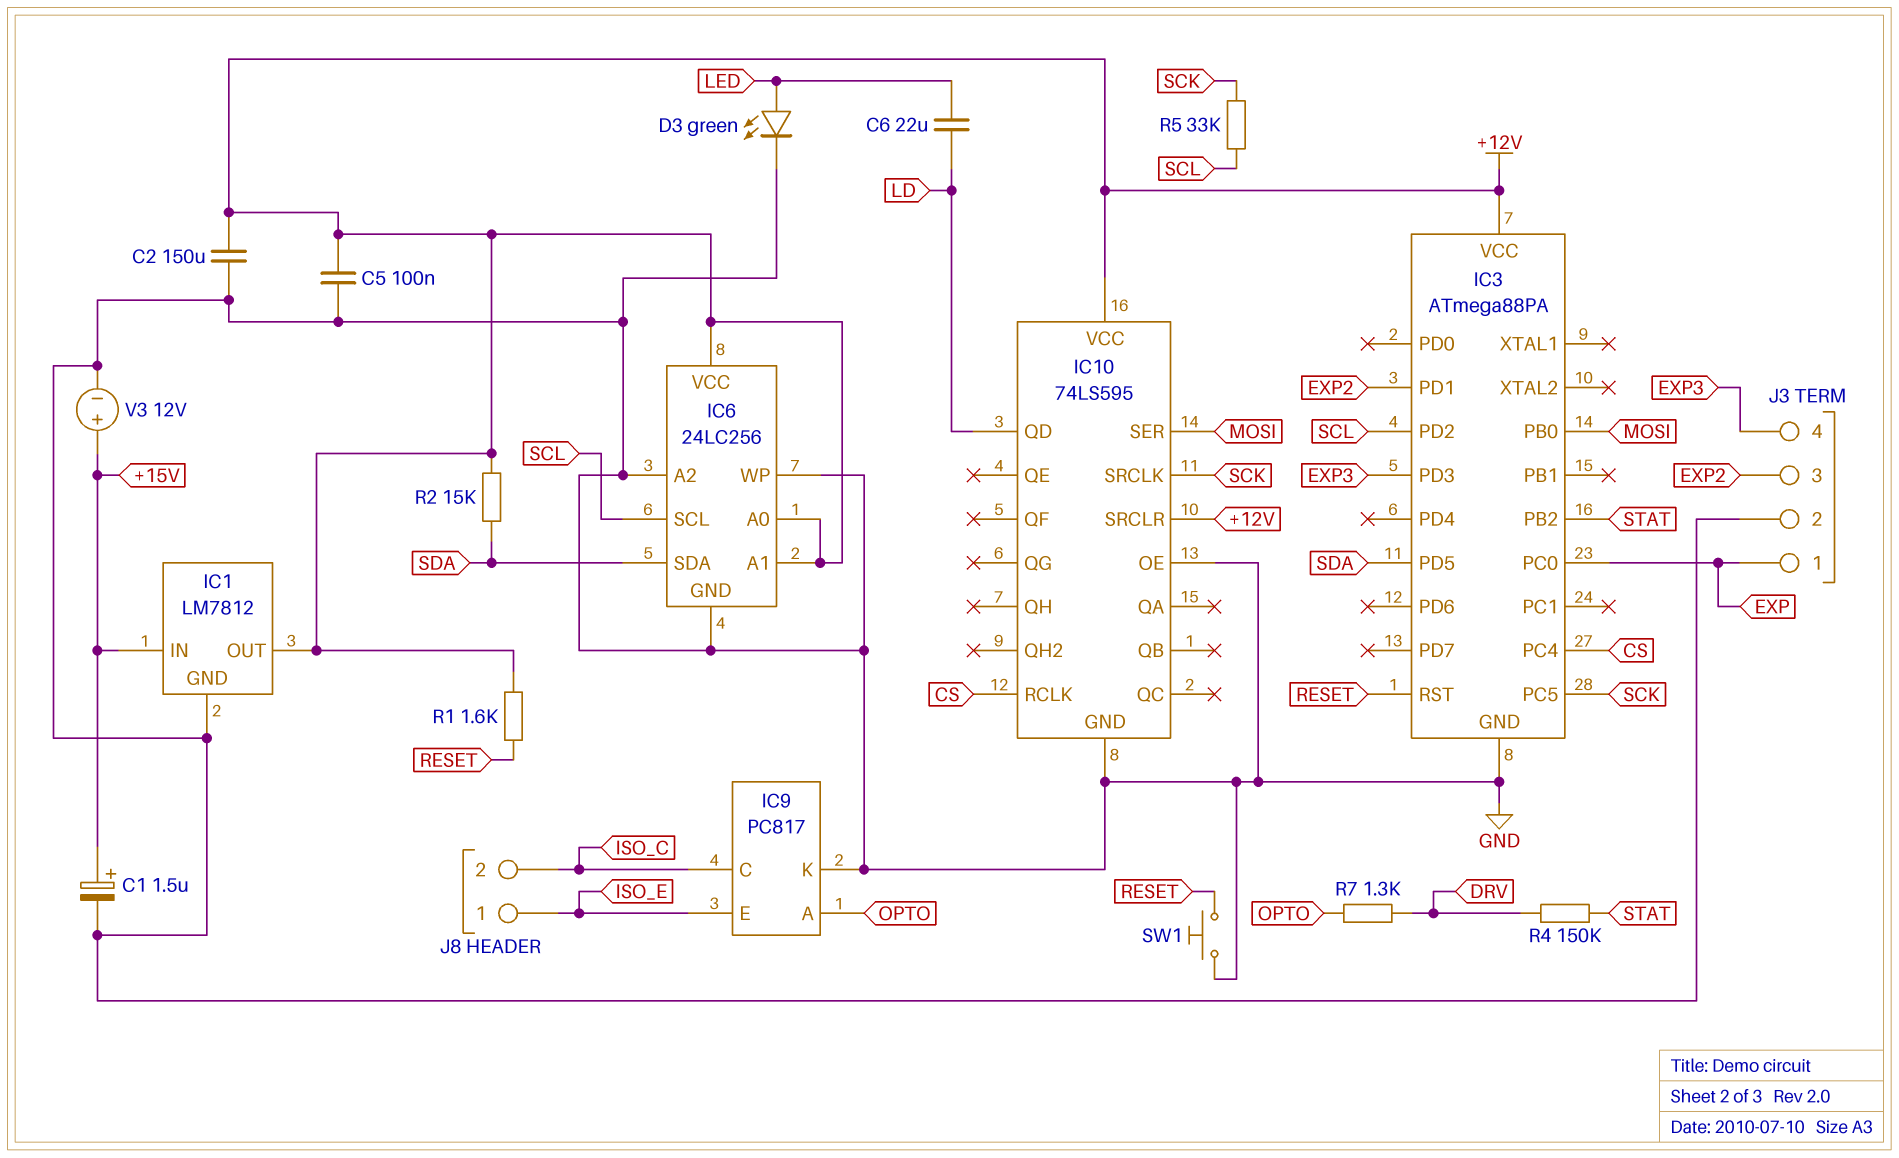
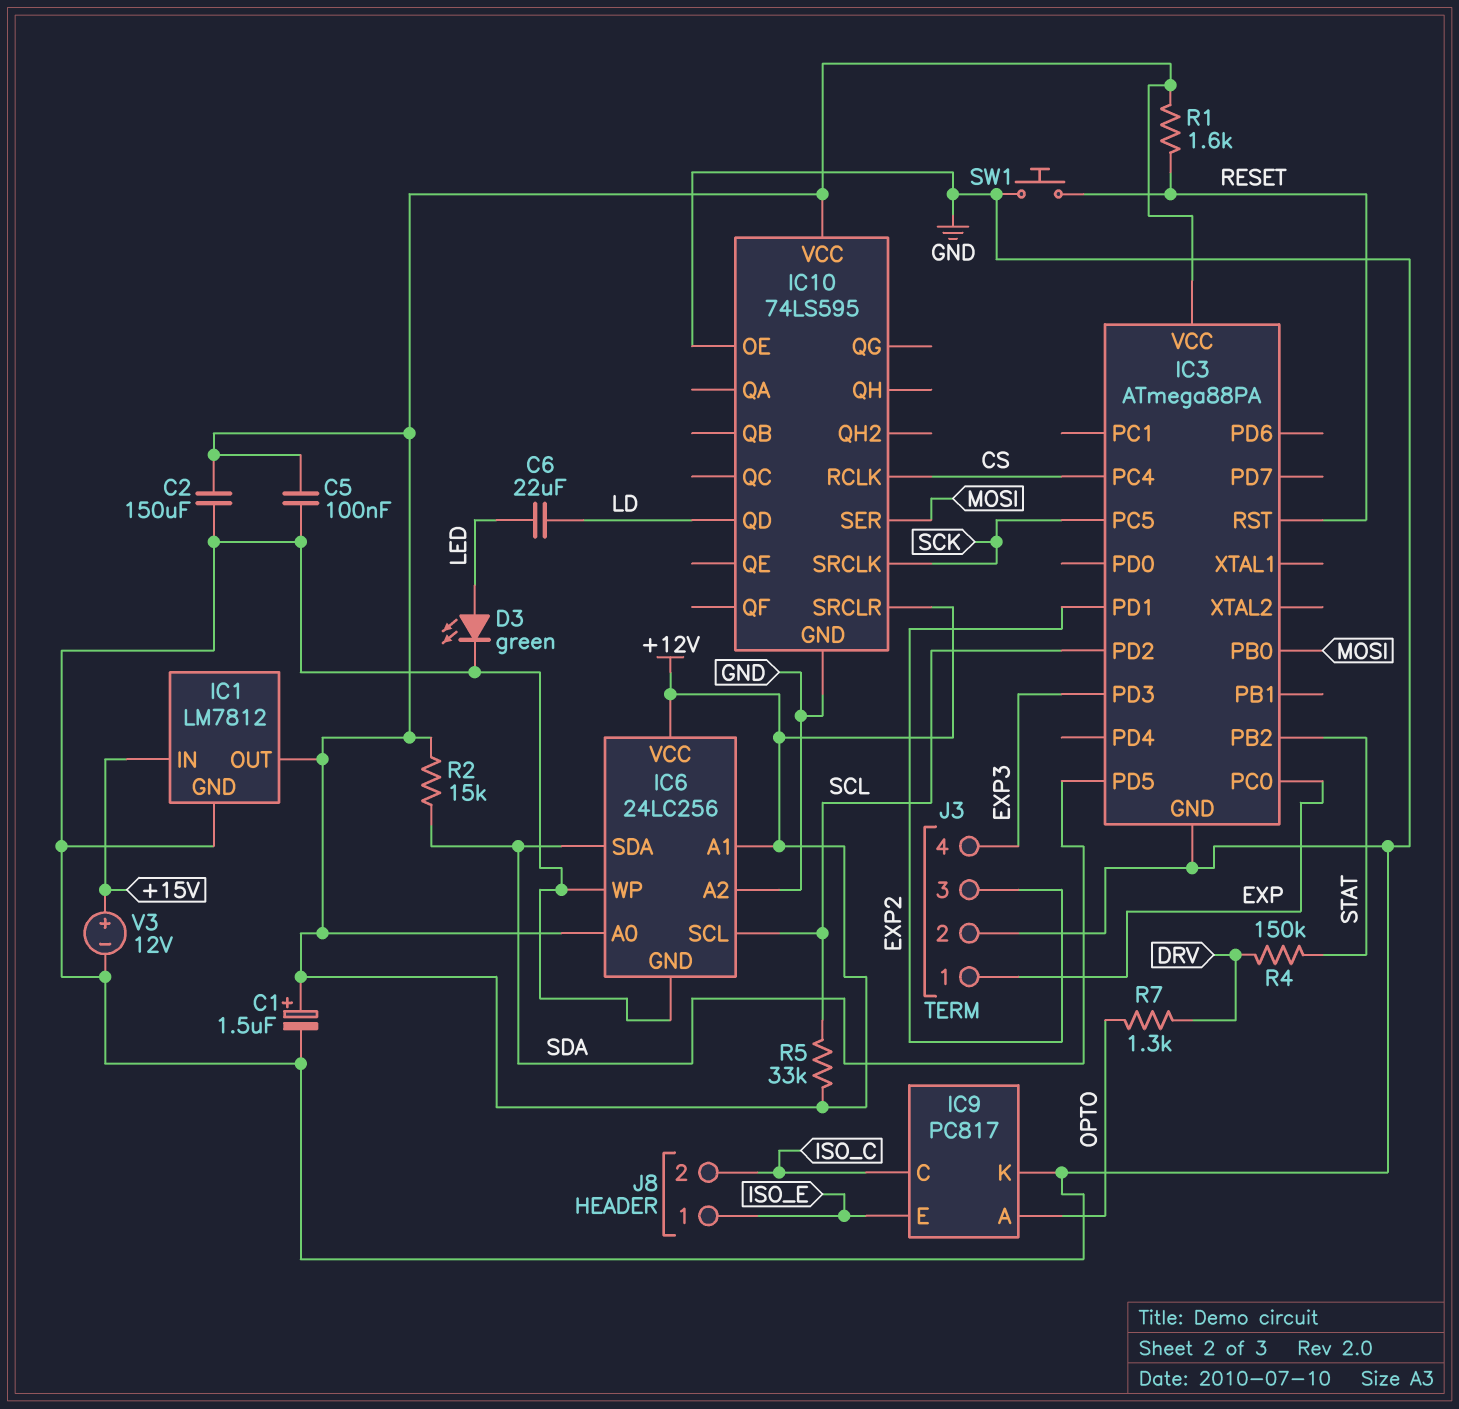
C1: 1.5uF (plus +15V, minus GND) -> 1.5uF (plus +12V, minus GND)
R5: 33k (SCK, SCL) -> 33k (+12V, SCL)

